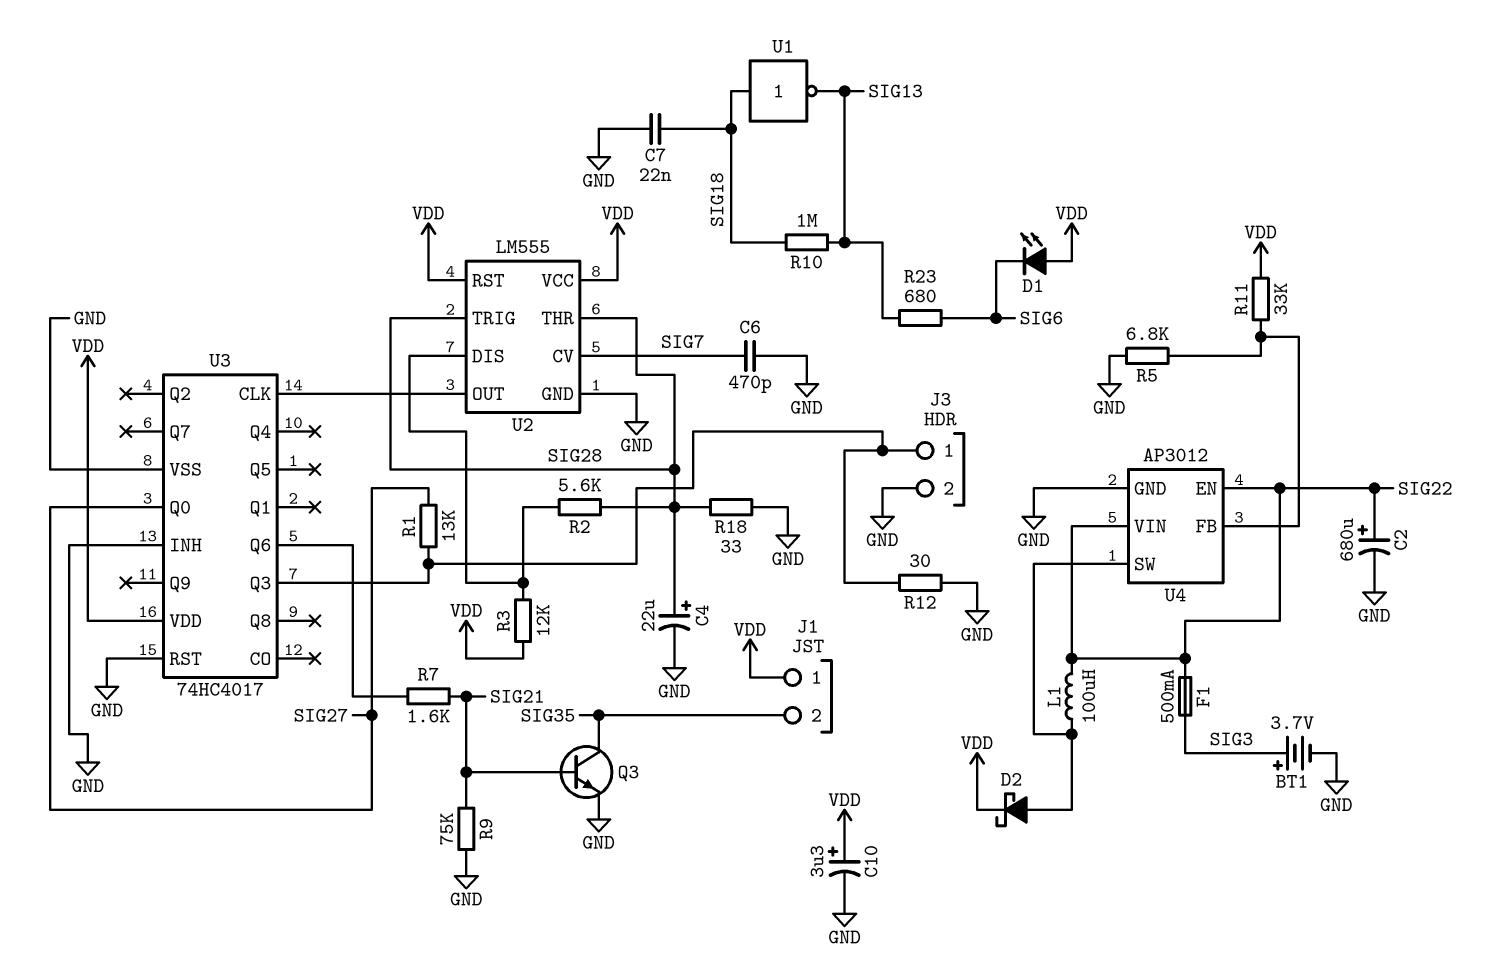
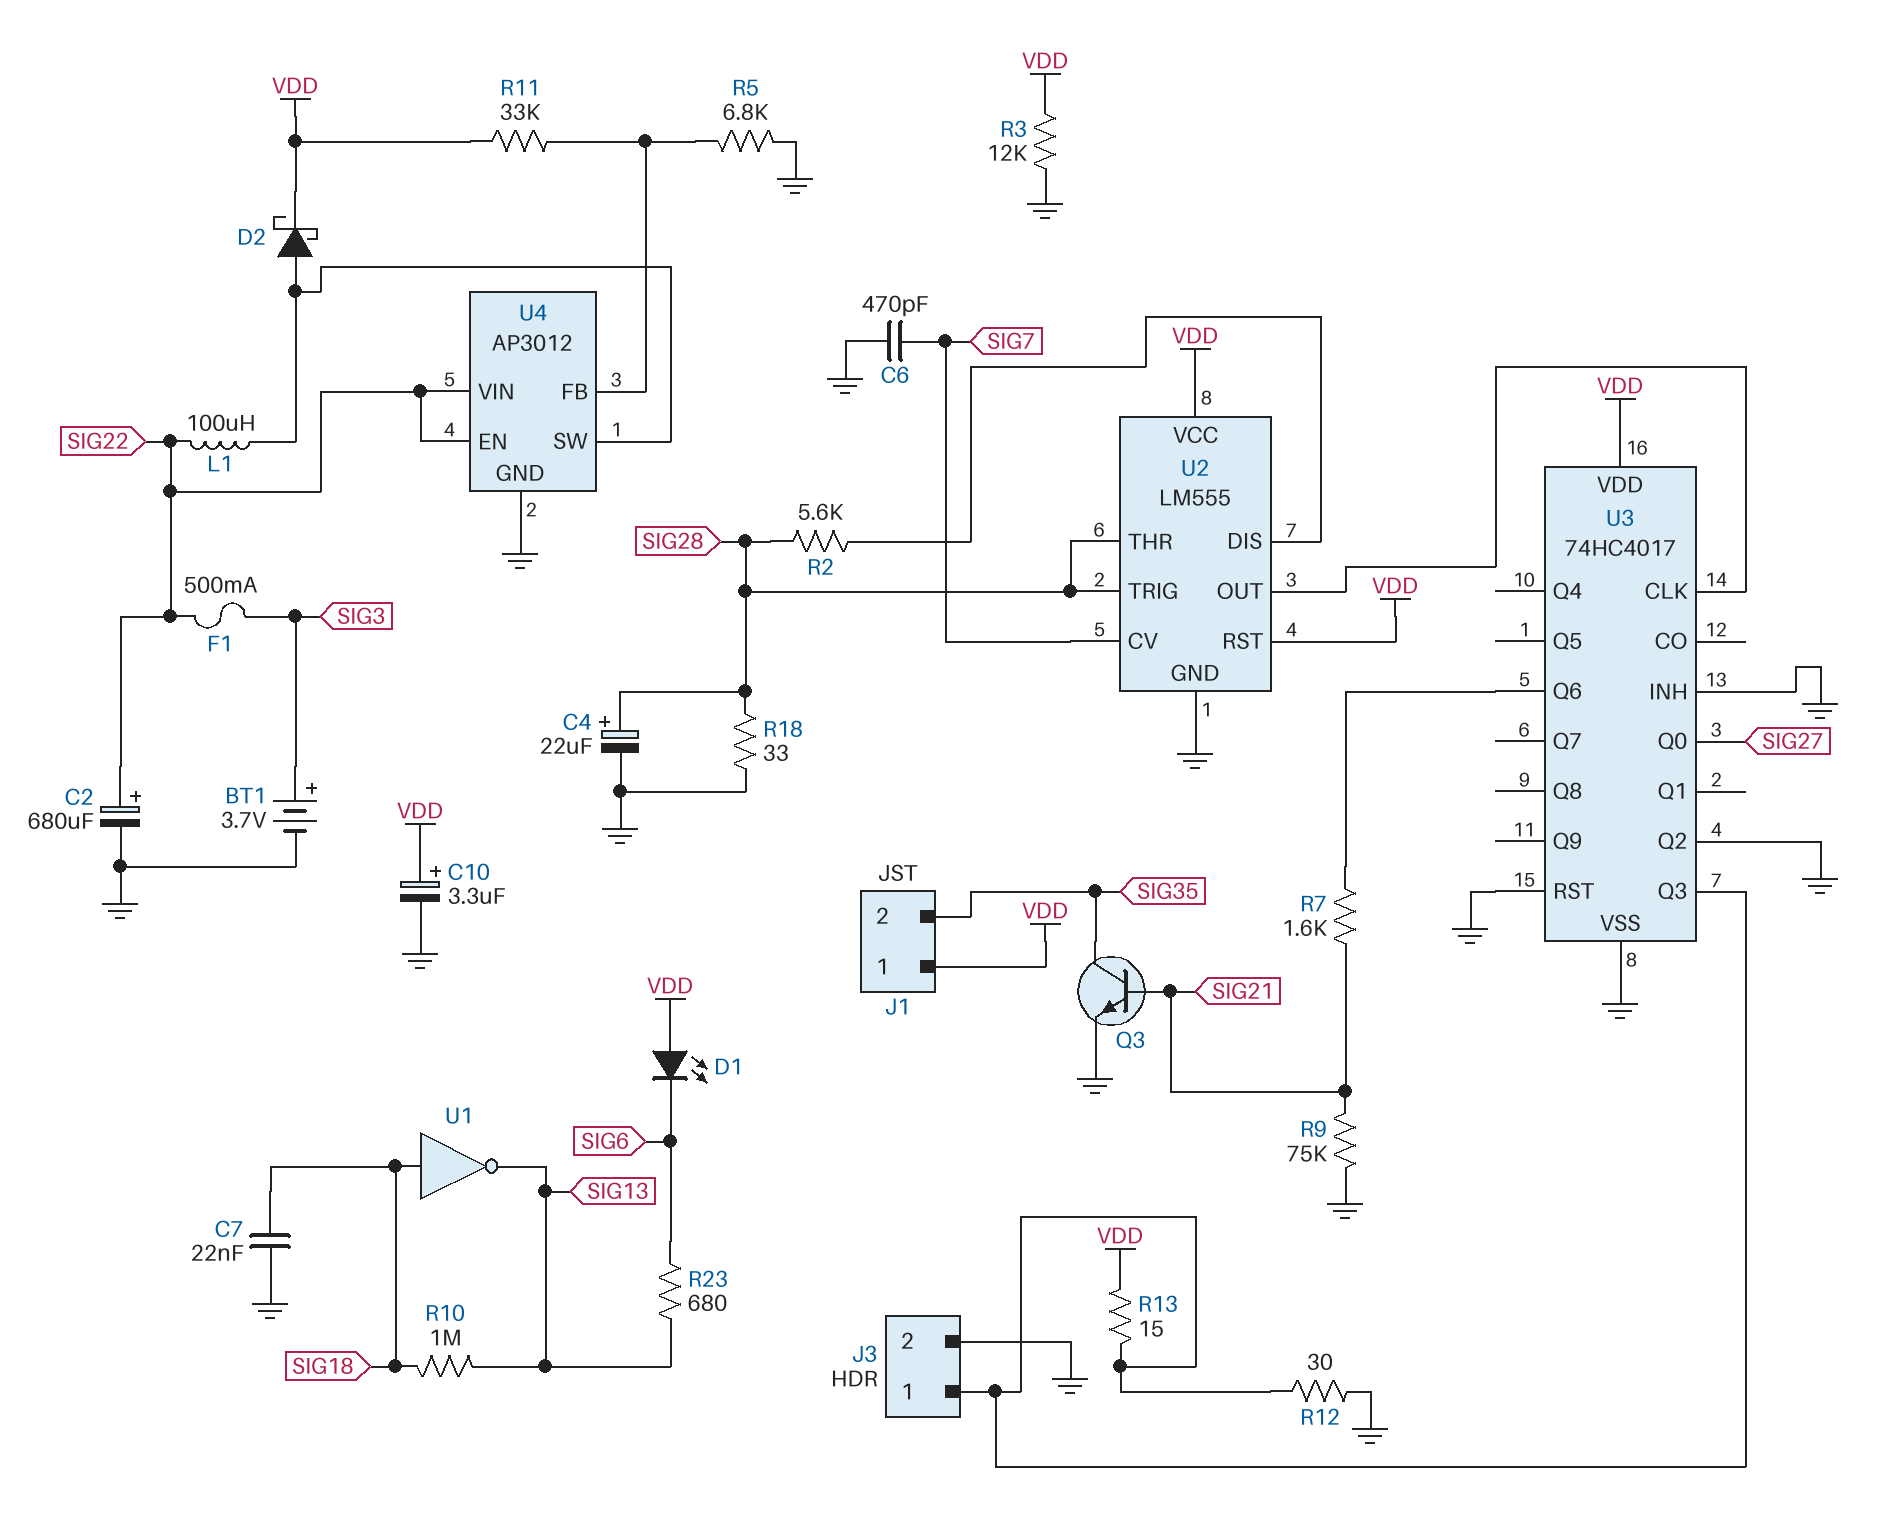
R1: 13k (J3/1, SIG27) -> none
R3: 12k (U2/DIS, VDD) -> 12k (GND, VDD)
R13: none -> 15 (J3/1, VDD)
U3 pin Q2: none -> GND

